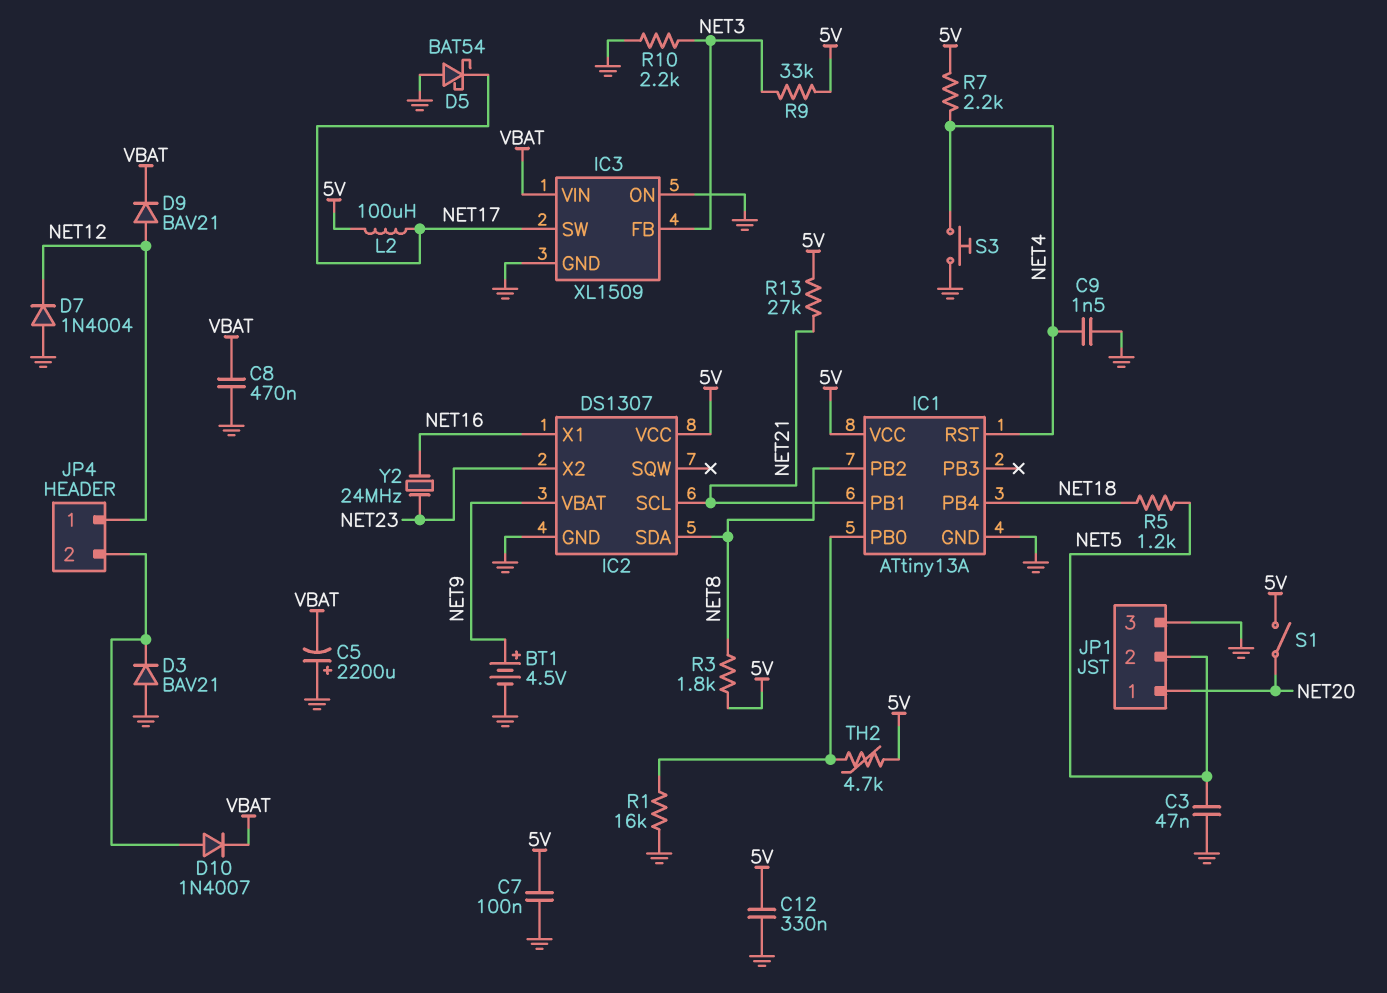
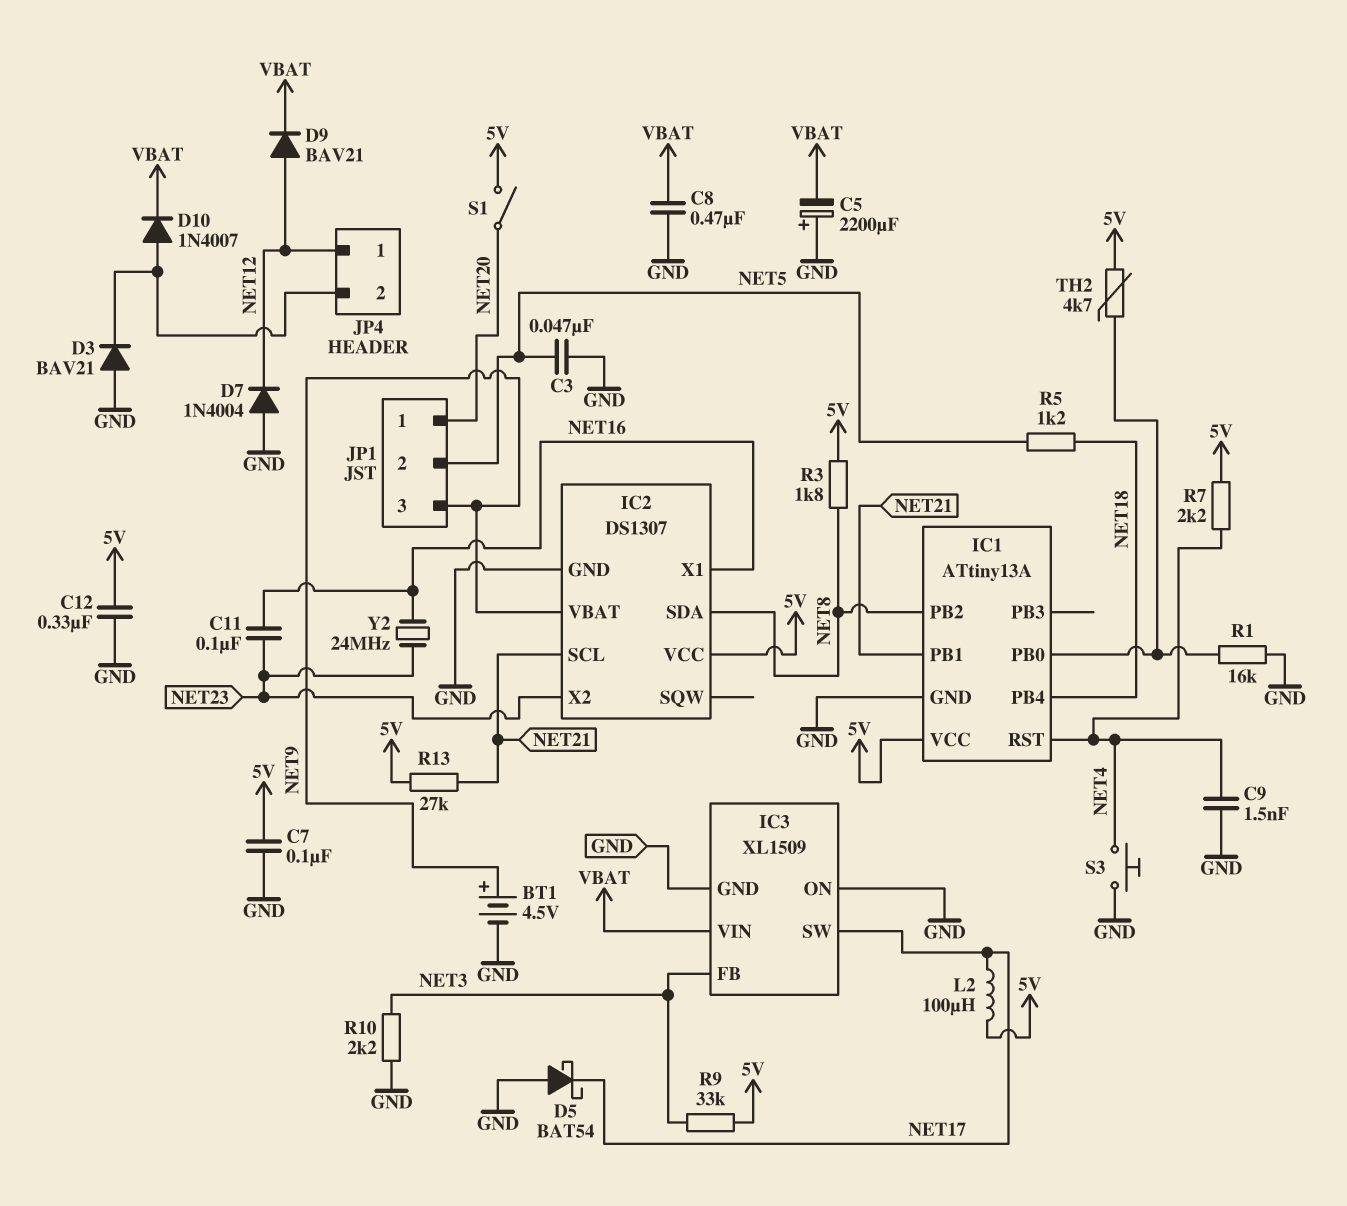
C11: none -> 100nF (NET16, NET23)
JP1 pin 3: GND -> NET9

